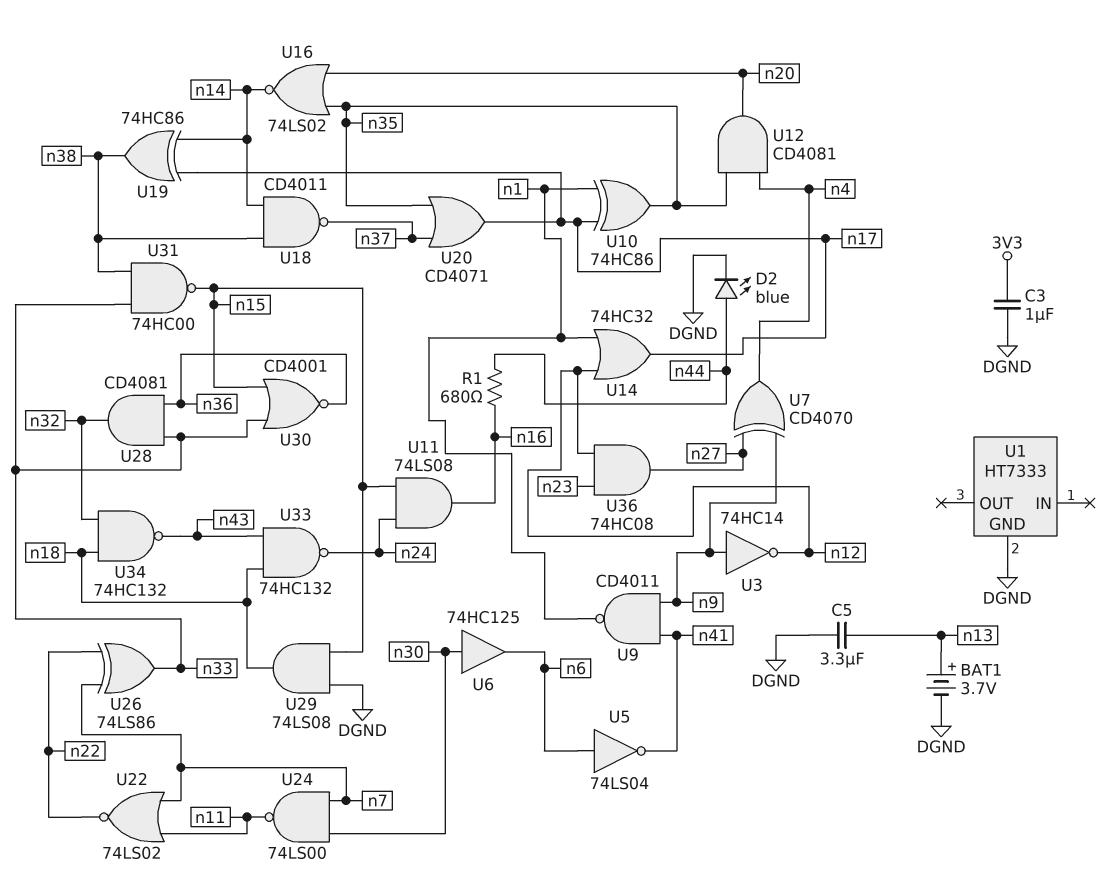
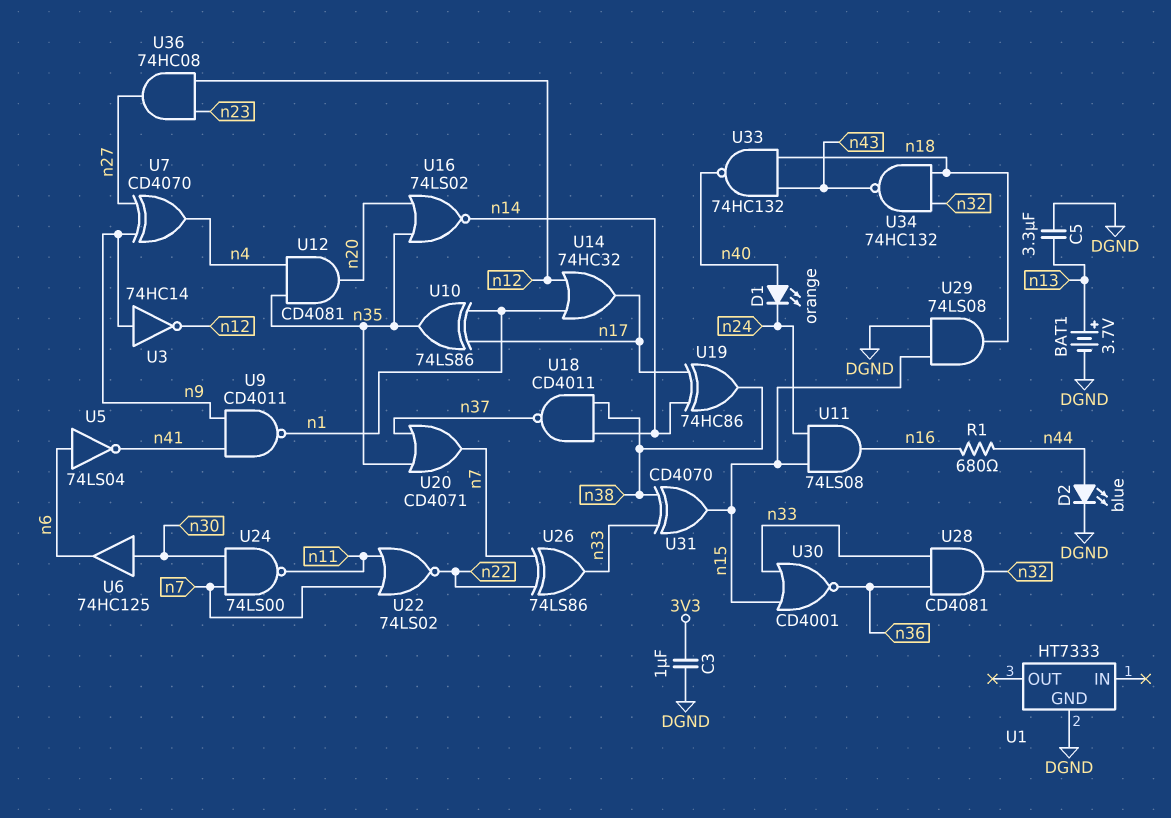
D1: none -> LED orange (A n40, K n24)
U10: XOR 74HC86 (in n1, in n17, out n35) -> XOR 74LS86 (in n1, in n17, out n35)
U20: OR CD4071 (in n35, in n37, out n17) -> OR CD4071 (in n35, in n37, out n7)
U31: NAND 74HC00 (in n33, in n38, out n15) -> XOR CD4070 (in n33, in n38, out n15)
U33: NAND 74HC132 (in n18, in n43, out n24) -> NAND 74HC132 (in n18, in n43, out n40)

